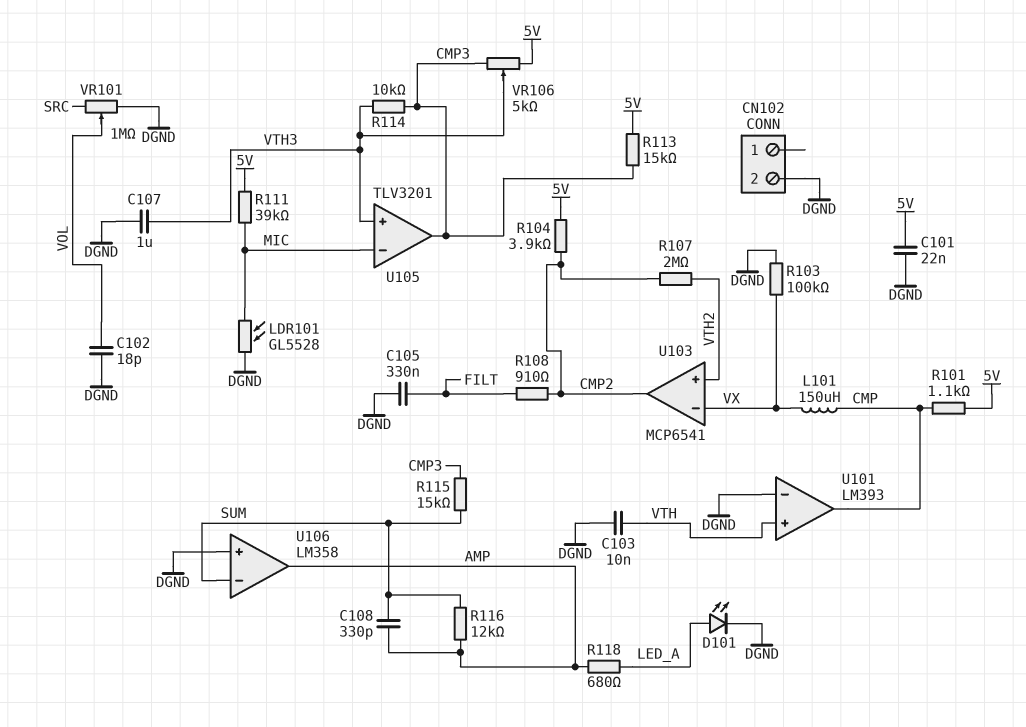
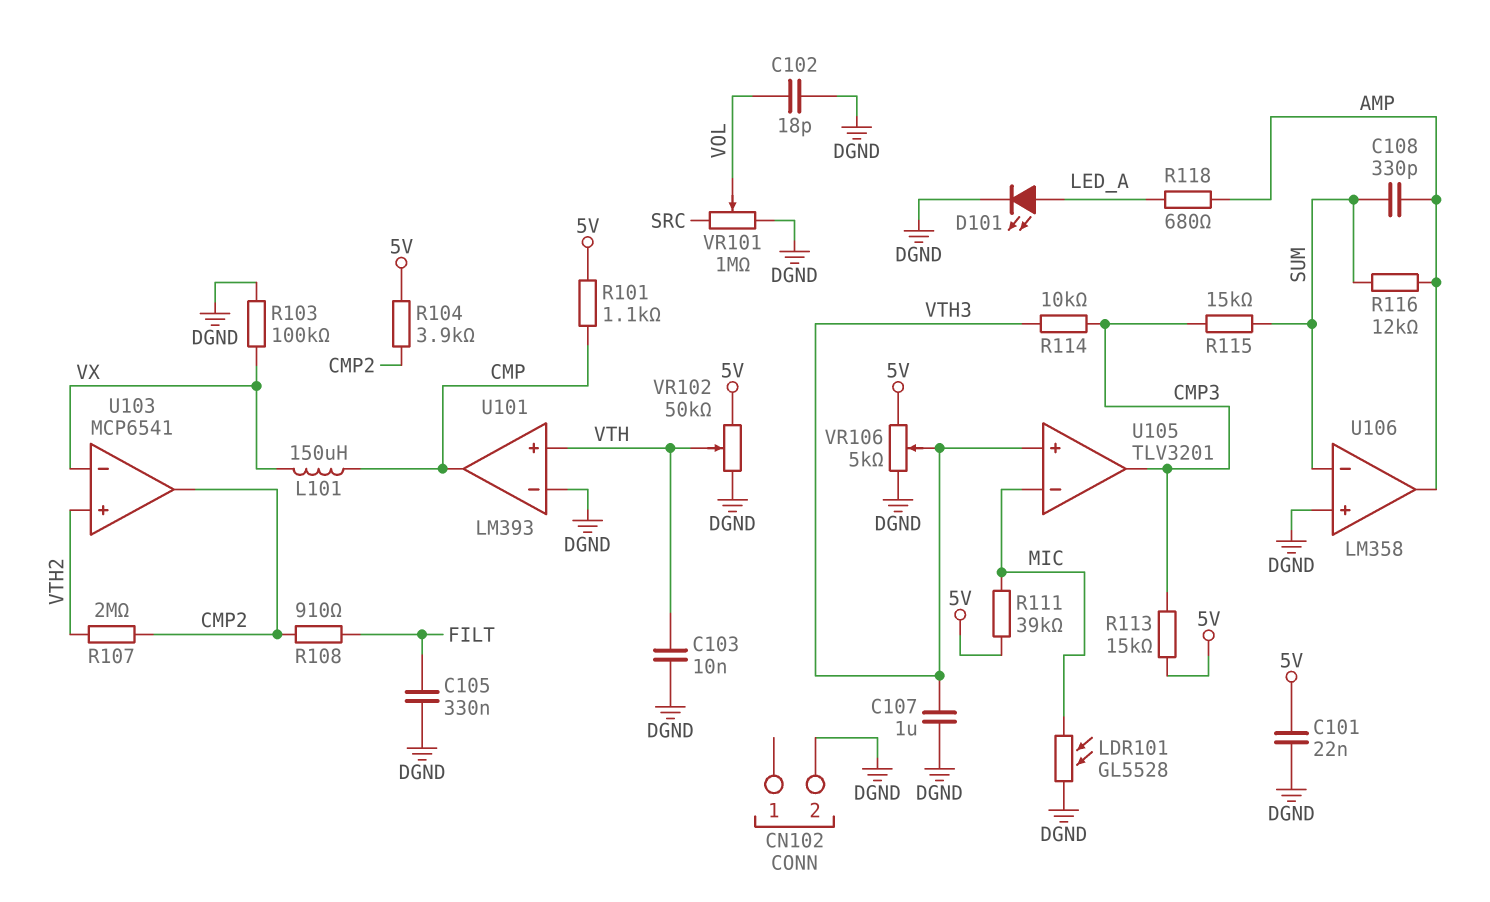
VR102: none -> 50k (5V, DGND, wiper VTH)
VR106: 5k (5V, CMP3, wiper VTH3) -> 5k (5V, DGND, wiper VTH3)

